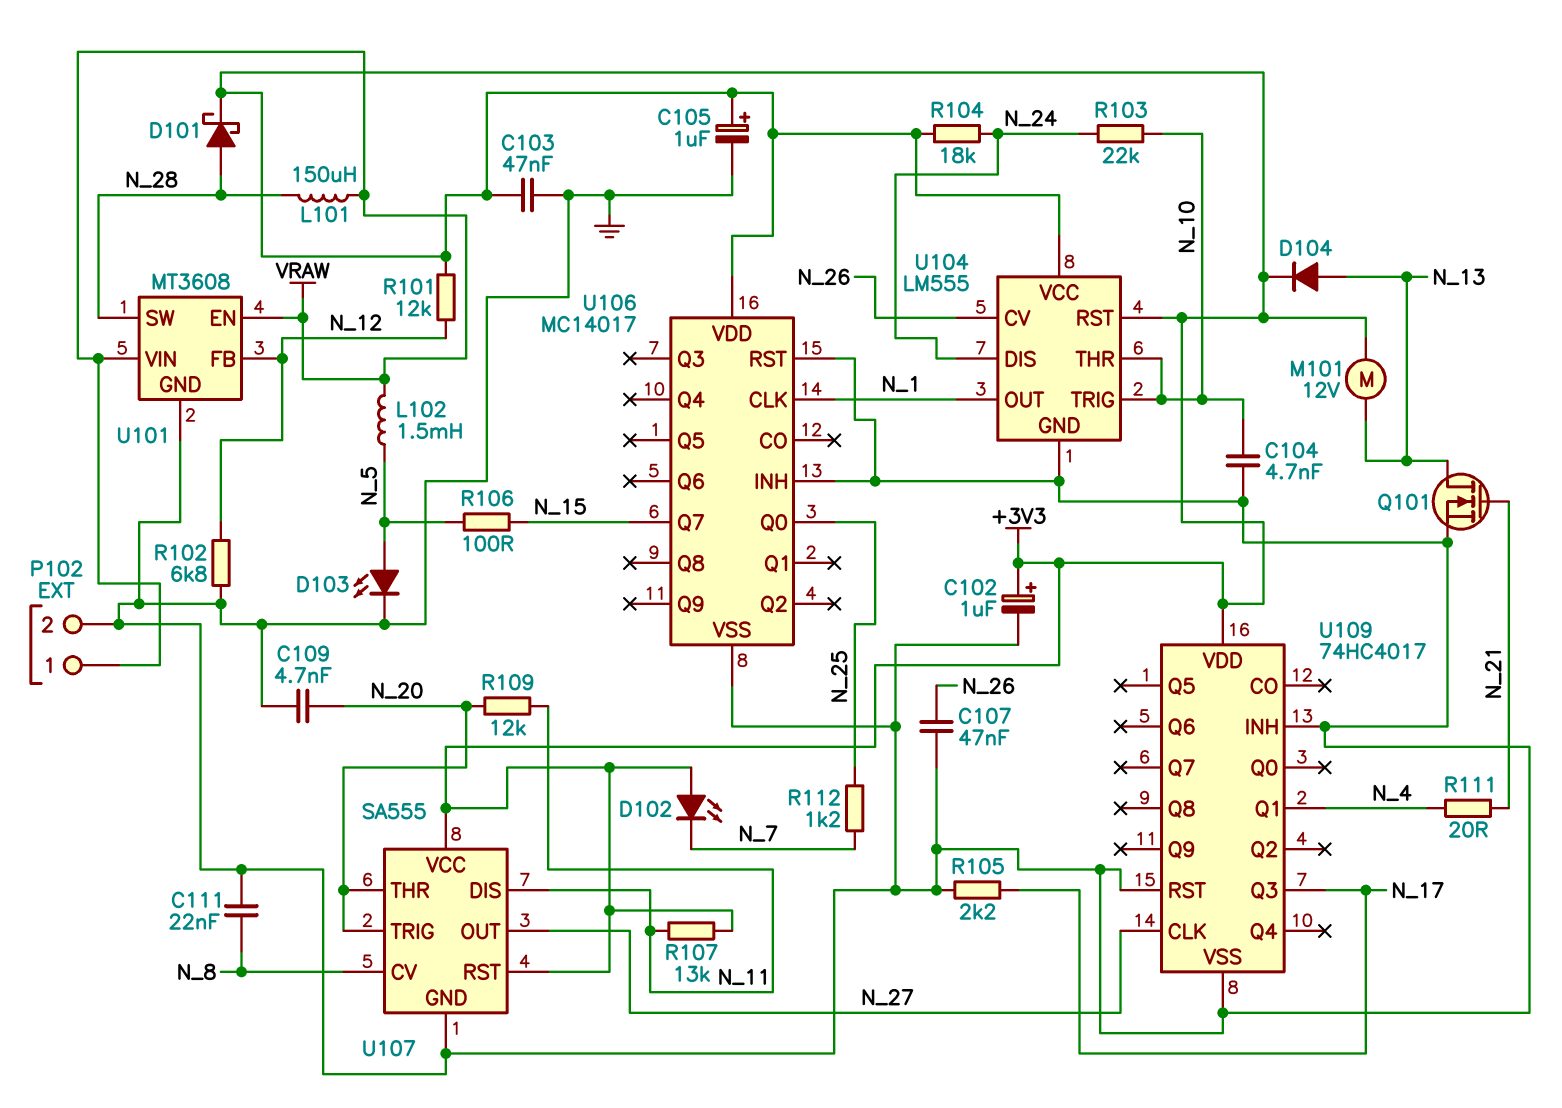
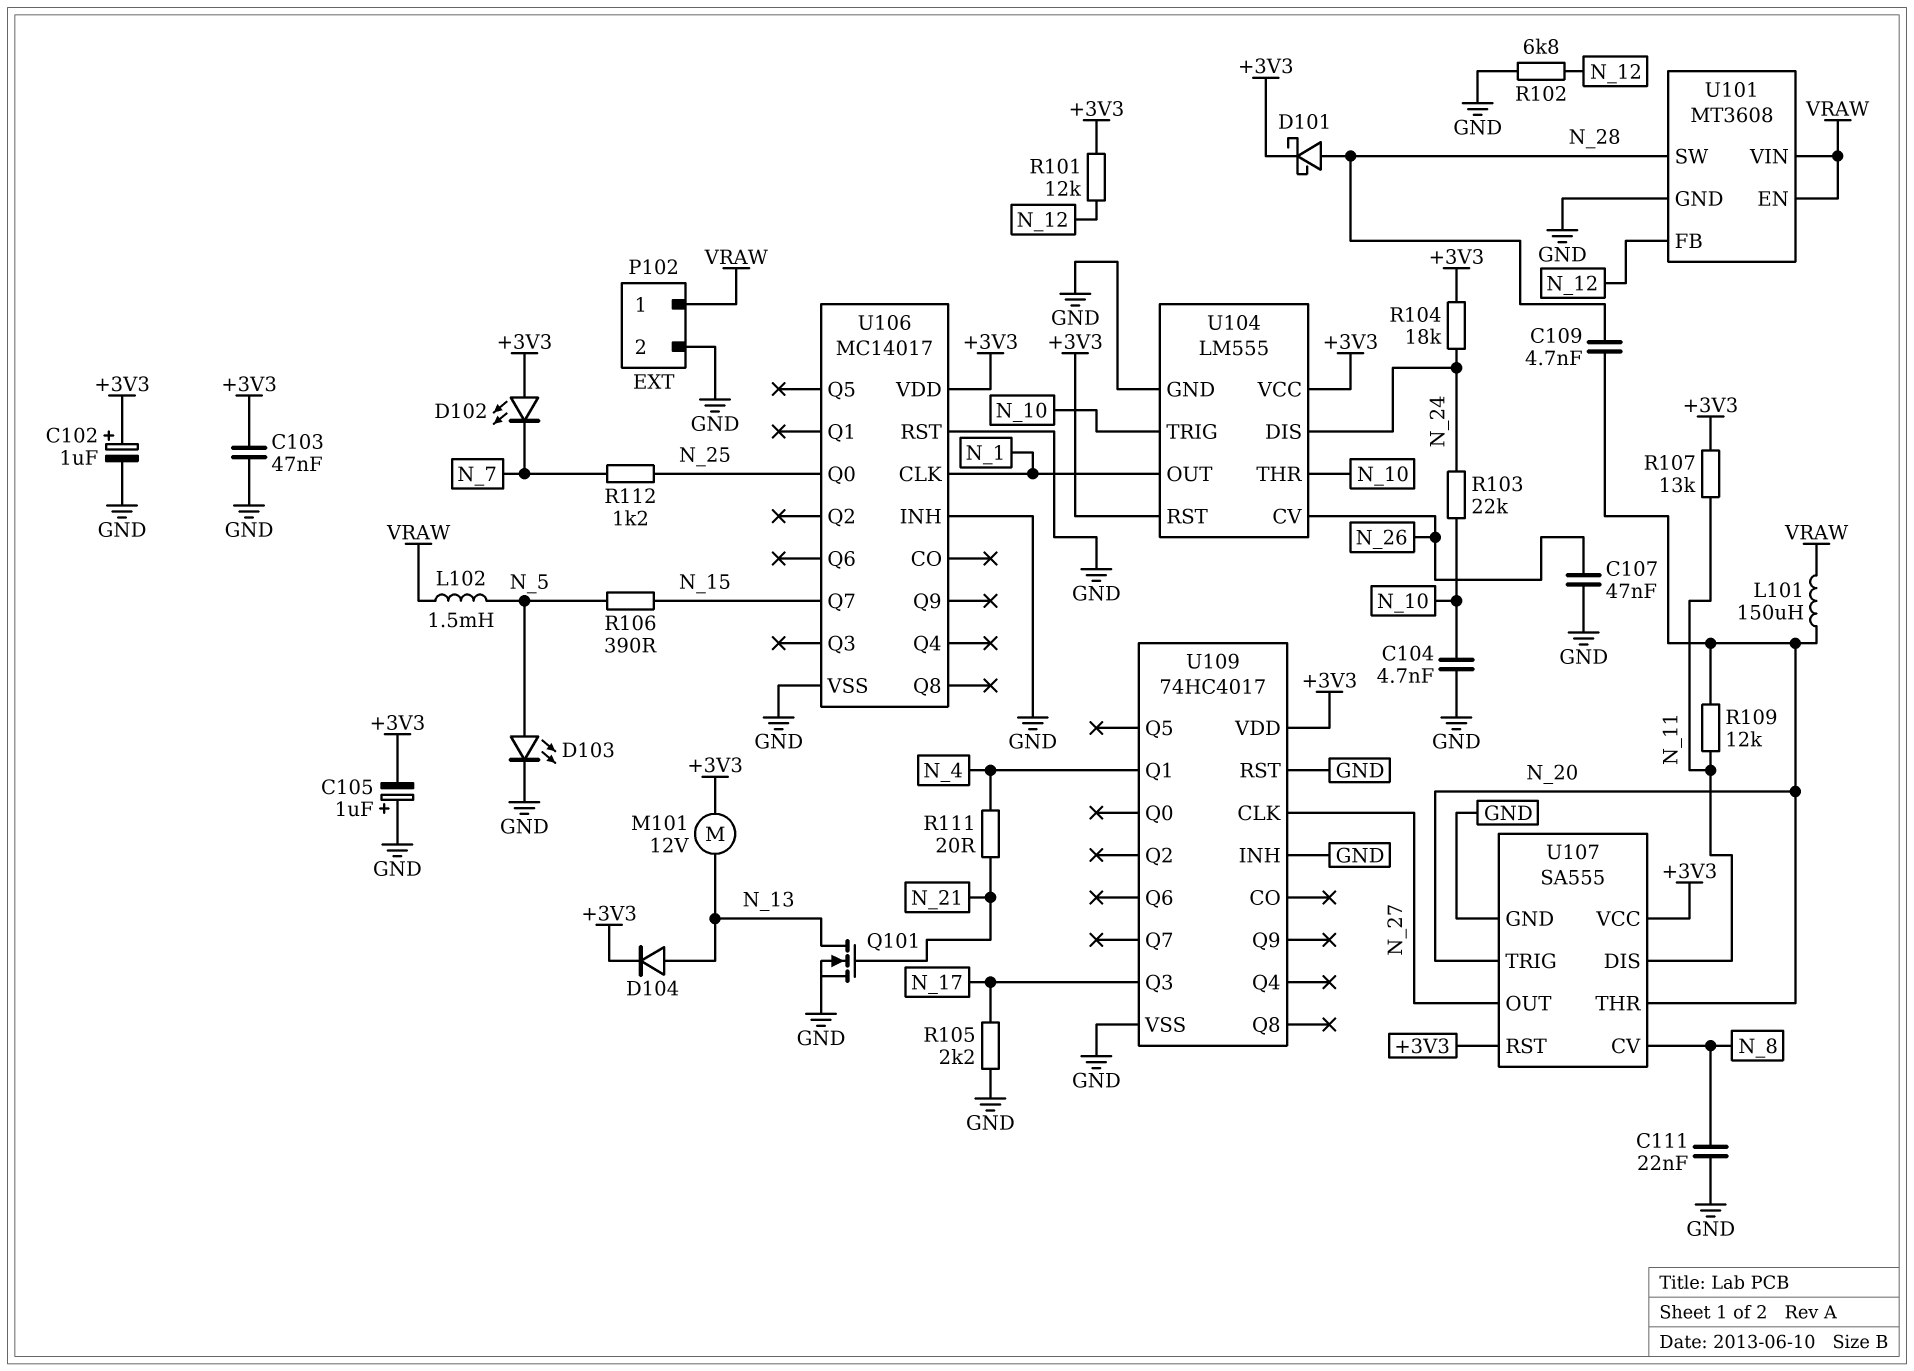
C105: 1uF (plus +3V3, minus GND) -> 1uF (plus GND, minus +3V3)
C109: 4.7nF (GND, N_20) -> 4.7nF (N_20, N_28)
L101: 150uH (N_28, VRAW) -> 150uH (N_20, VRAW)
R106: 100 (N_5, N_15) -> 390 (N_5, N_15)

